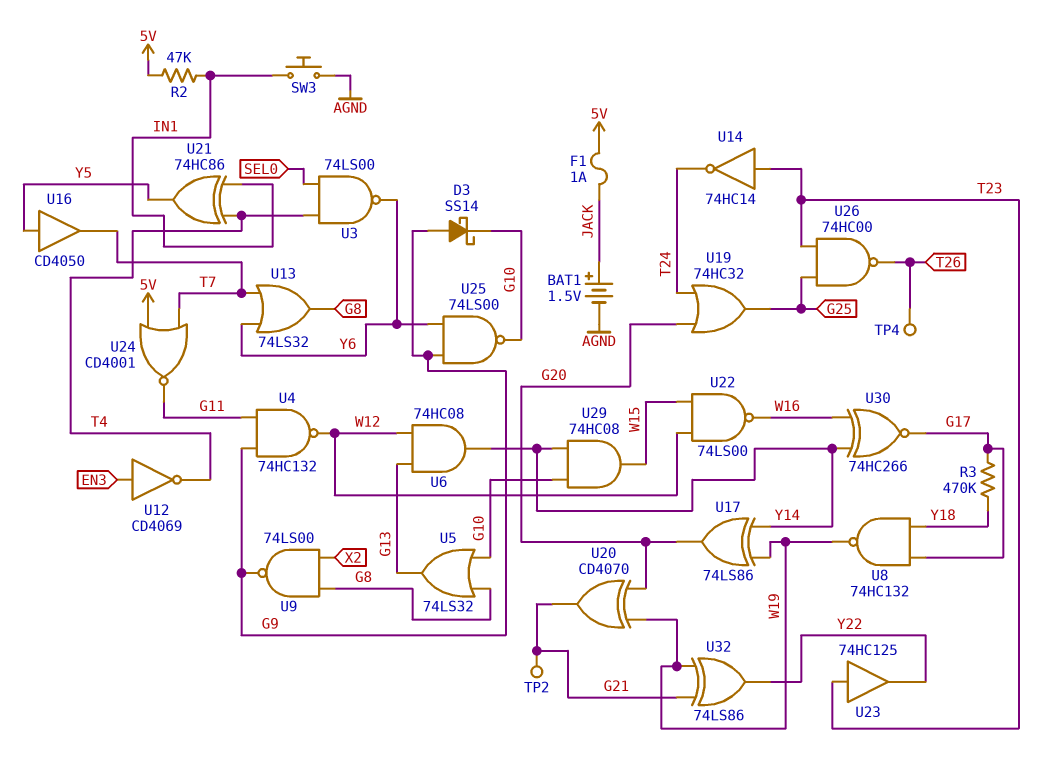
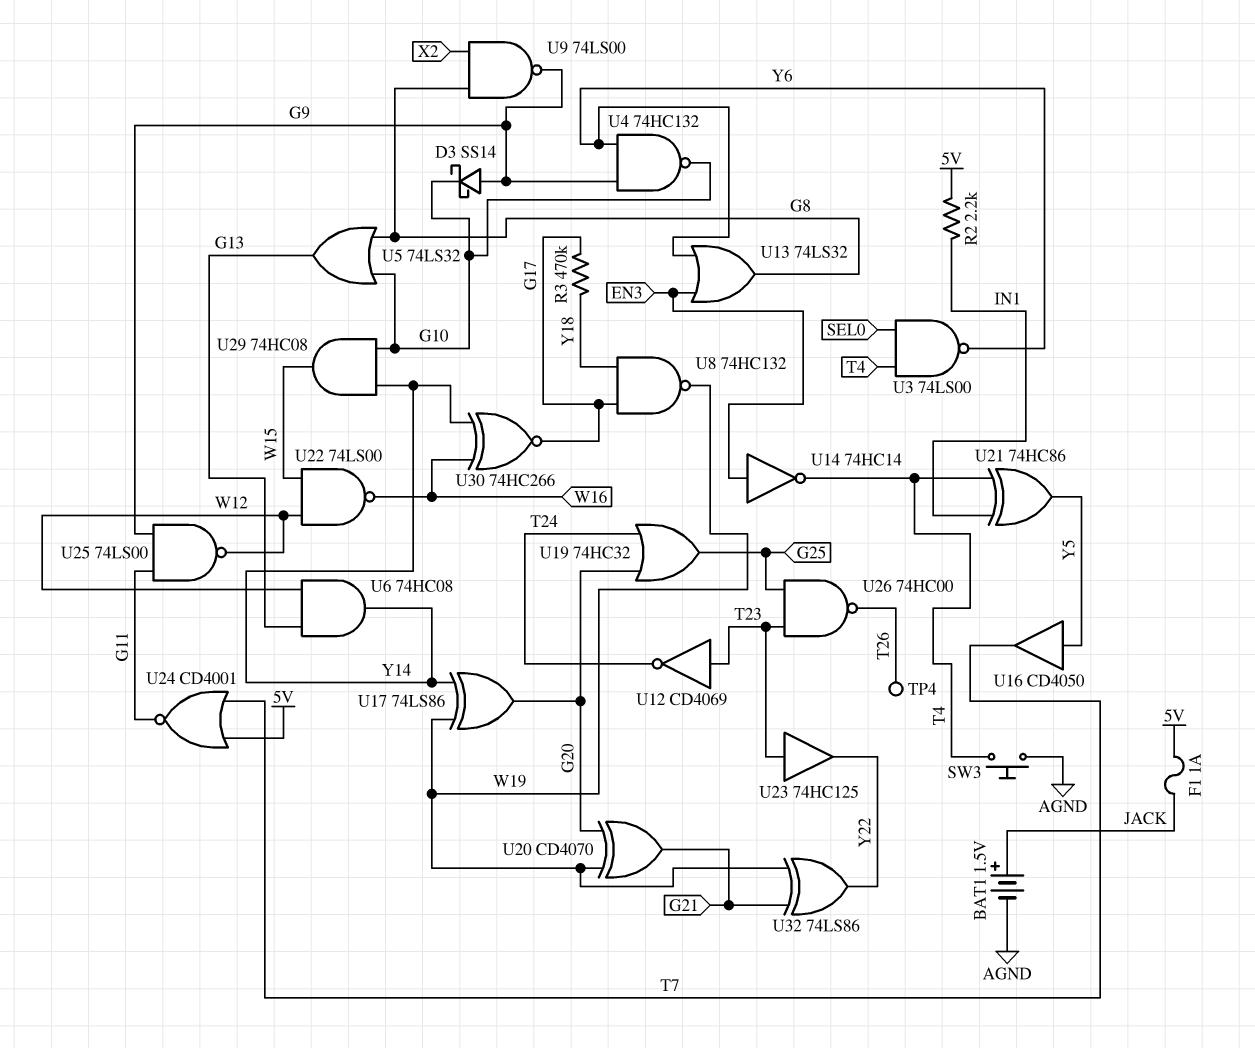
R2: 47k (5V, IN1) -> 2.2k (5V, IN1)
SW3: button (AGND, IN1) -> button (AGND, T4)
TP2: test point (G21) -> none
U4: NAND 74HC132 (in G9, in G11, out W12) -> NAND 74HC132 (in G9, in Y6, out G10)
U12: NOT CD4069 (in EN3, out T4) -> NOT CD4069 (in T23, out T24)
U13: OR 74LS32 (in T7, in Y6, out G8) -> OR 74LS32 (in EN3, in Y6, out G8)
U14: NOT 74HC14 (in T23, out T24) -> NOT 74HC14 (in EN3, out T4)
U25: NAND 74LS00 (in G9, in Y6, out G10) -> NAND 74LS00 (in G9, in G11, out W12)

